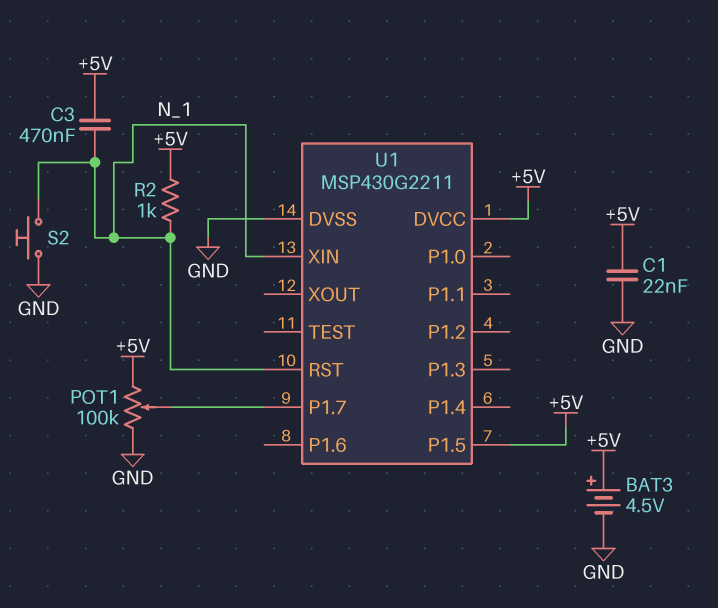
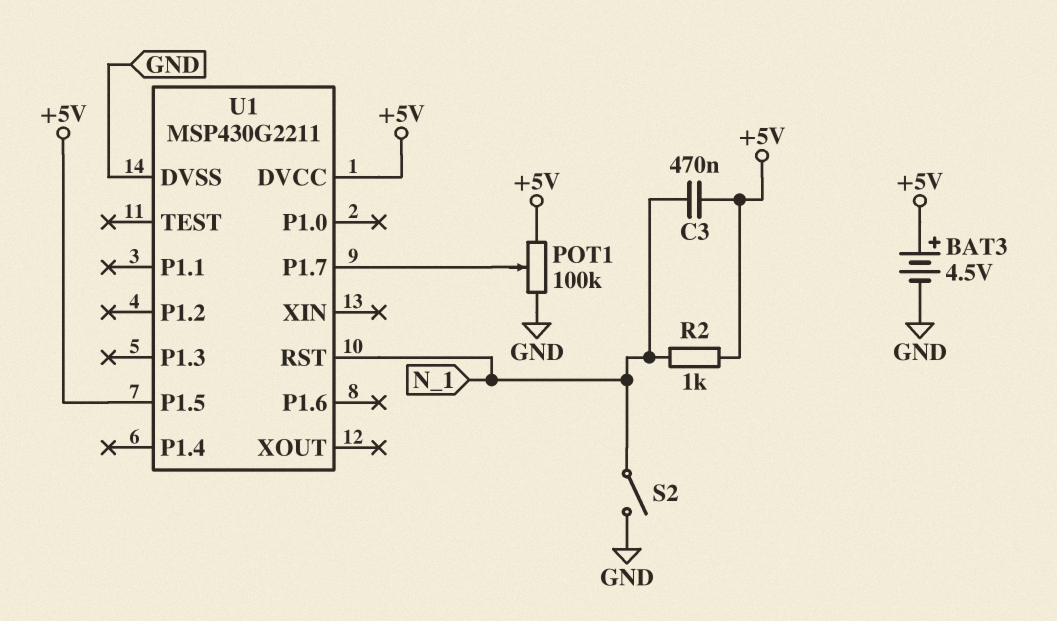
C1: 22nF (+5V, GND) -> none
S2: button (GND, N_1) -> switch (GND, N_1)
U1 pin XIN: N_1 -> none

